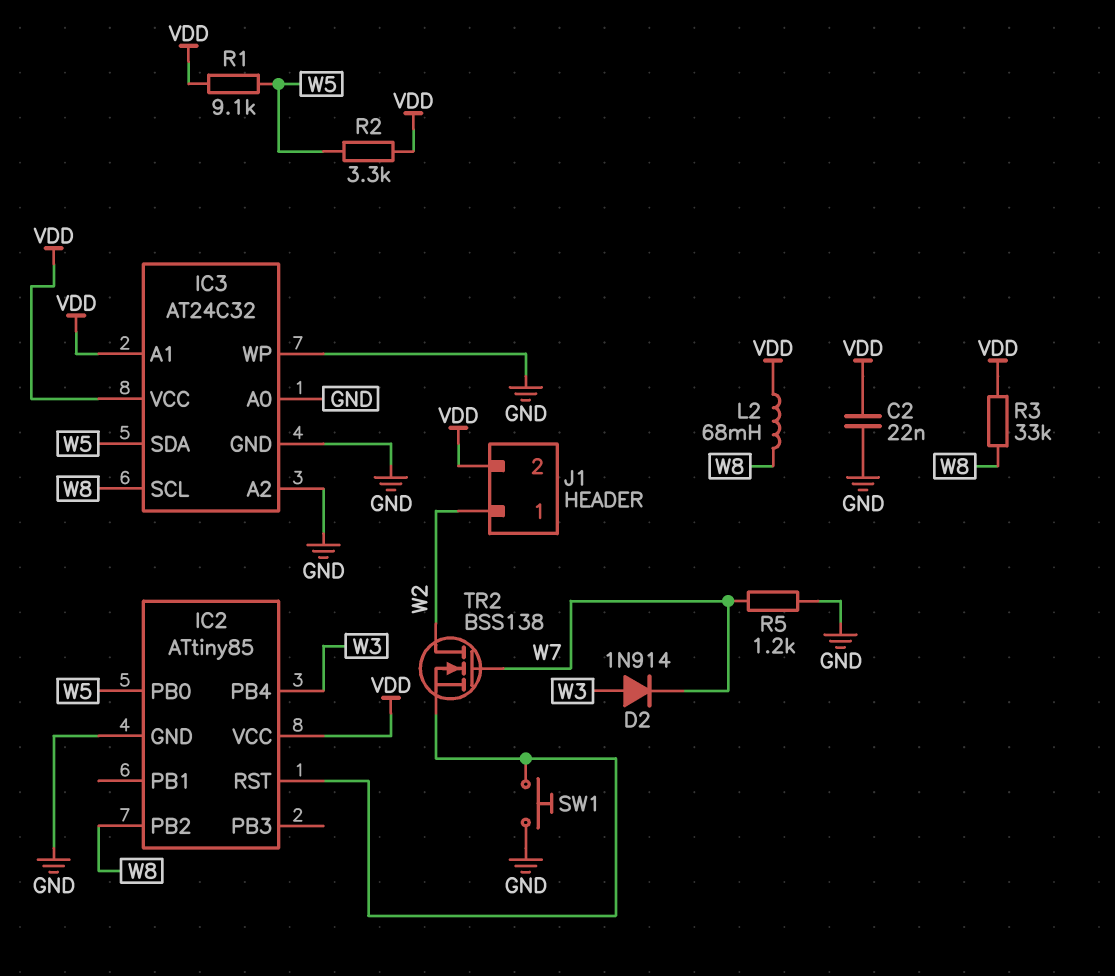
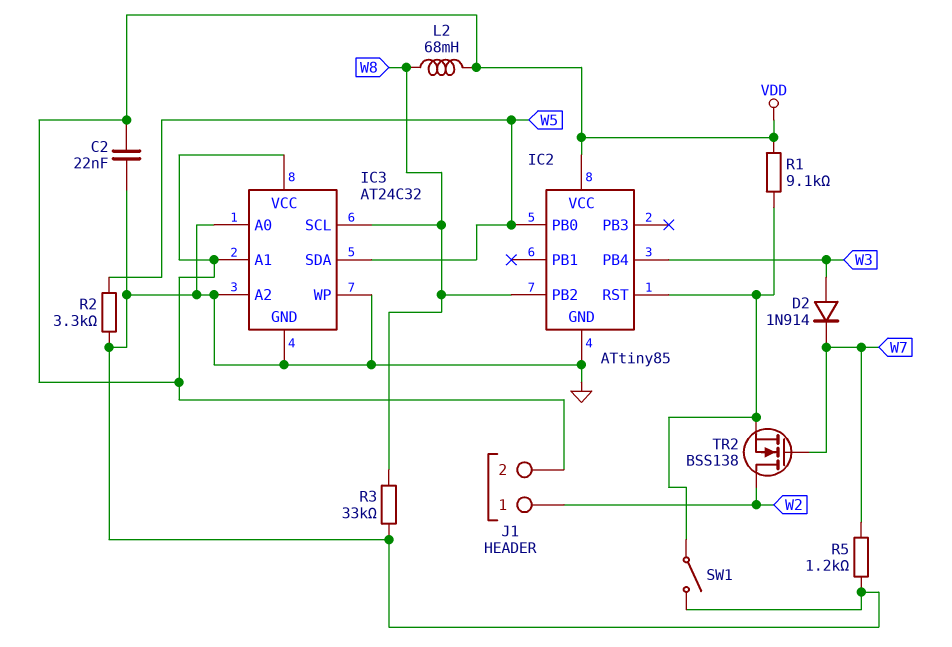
R1: 9.1k (VDD, W5) -> 9.1k (IC2/RST, VDD)
R2: 3.3k (VDD, W5) -> 3.3k (GND, W5)
R3: 33k (VDD, W8) -> 33k (GND, W8)
SW1: button (GND, IC2/RST) -> switch (GND, IC2/RST)

